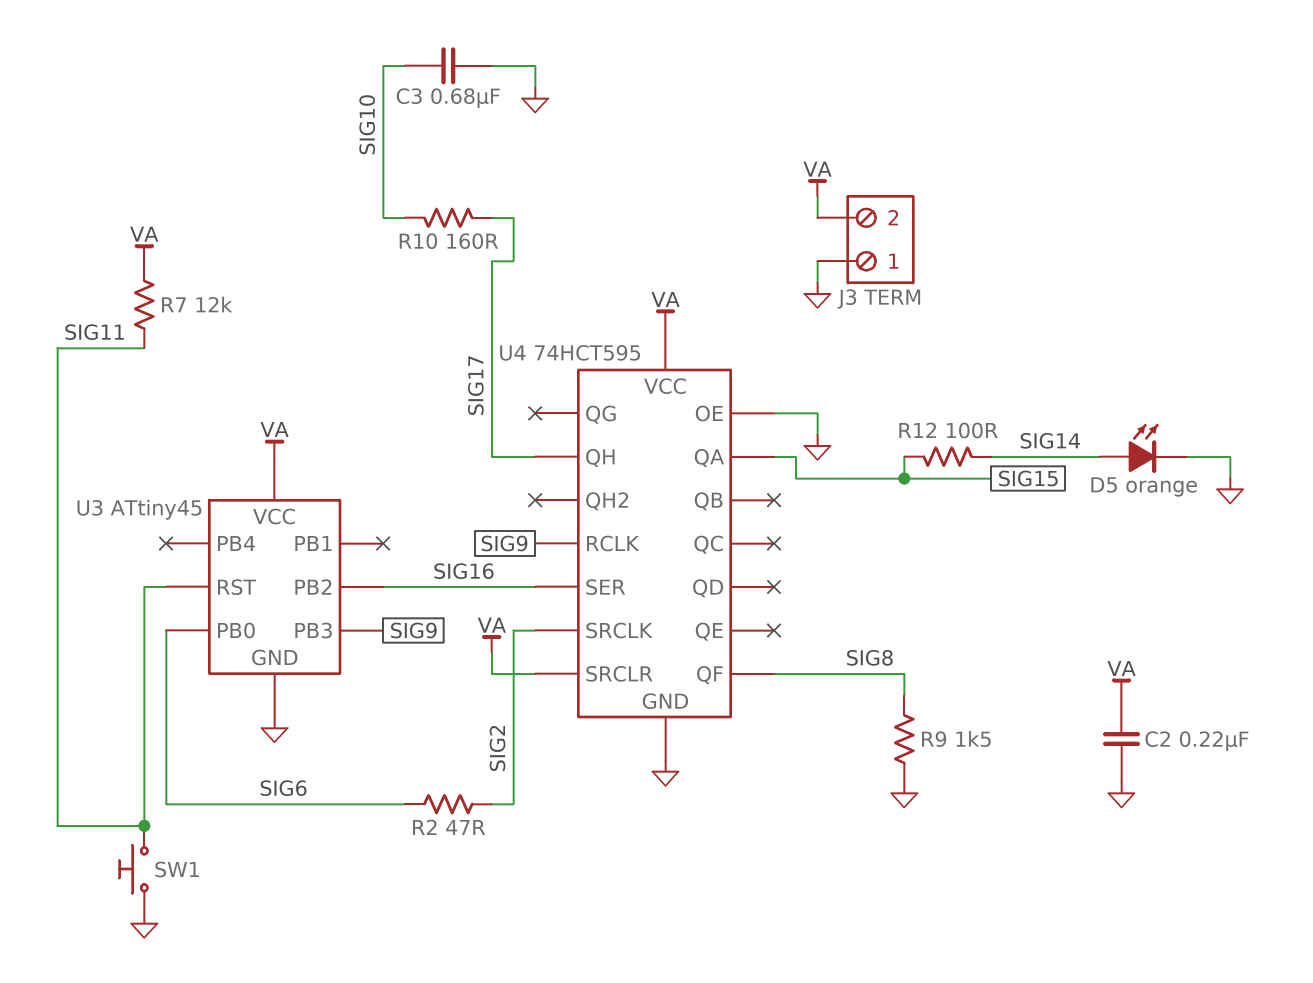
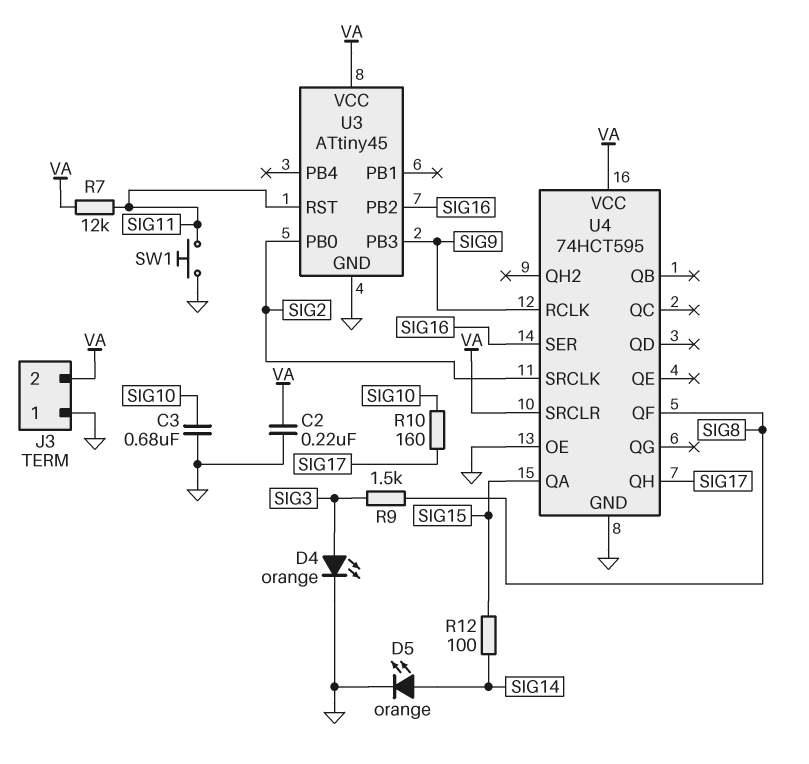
D4: none -> LED orange (A SIG3, K GND)
R2: 47 (SIG2, SIG6) -> none
R9: 1.5k (GND, SIG8) -> 1.5k (SIG3, SIG8)
U3 pin PB0: SIG6 -> SIG2

